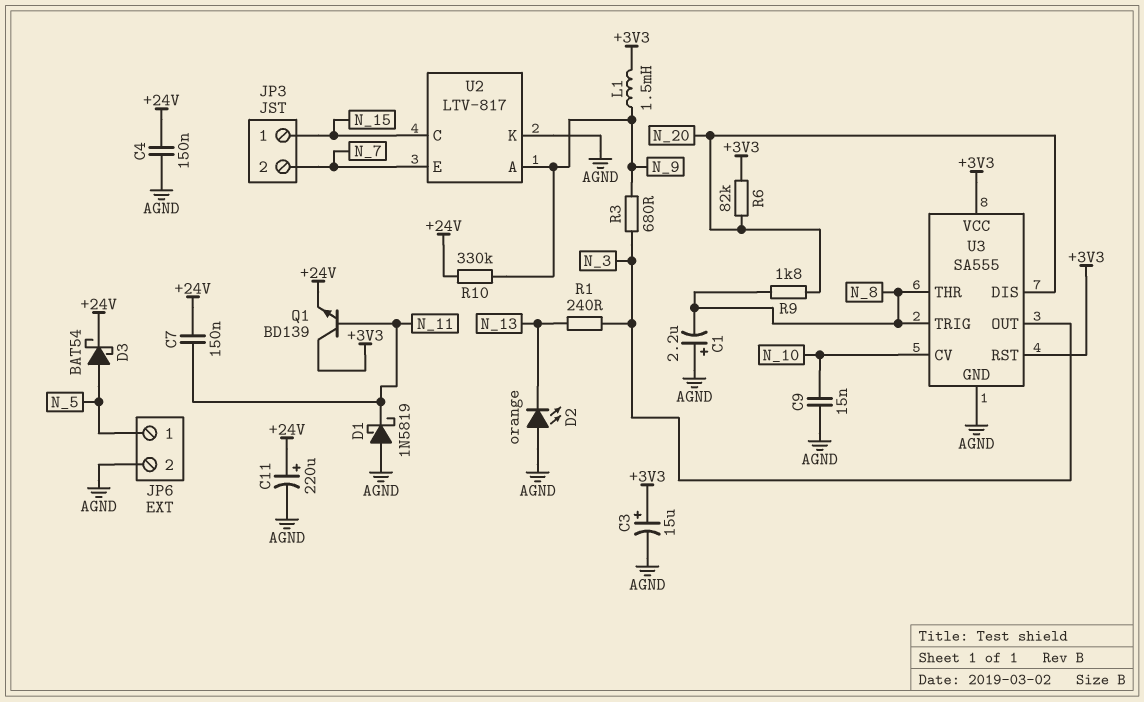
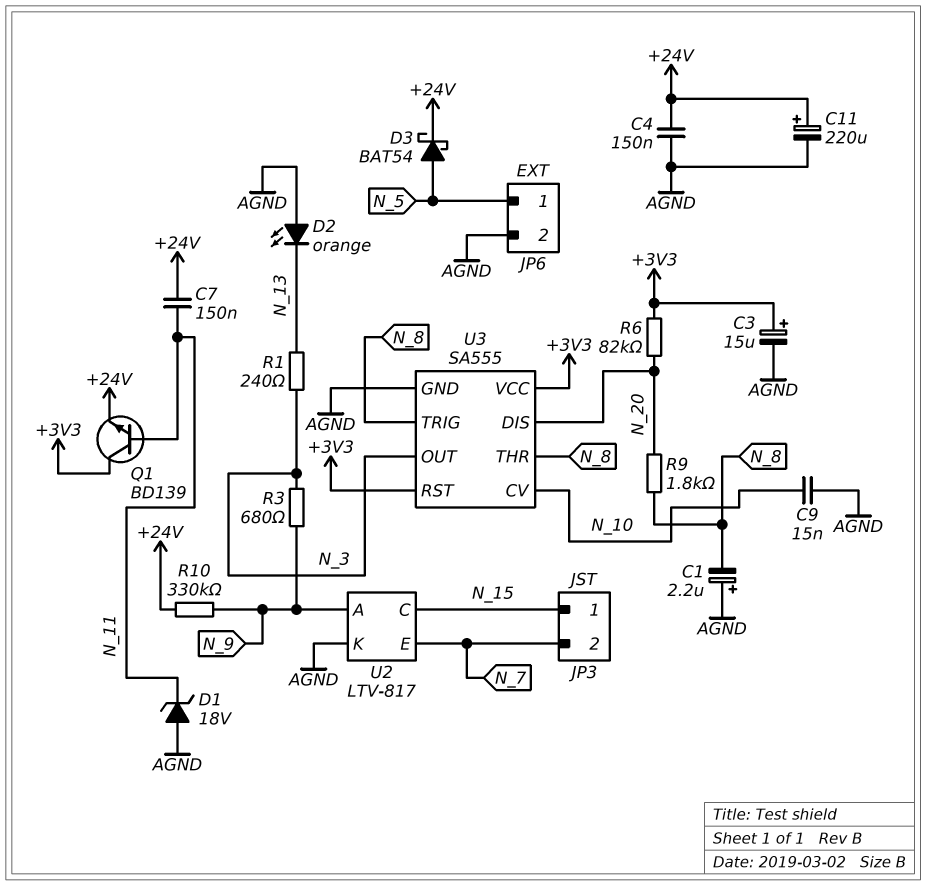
D1: schottky 1N5819 (A AGND, K N_11) -> zener 18V (A AGND, K N_11)
L1: 1.5mH (+3V3, N_9) -> none

